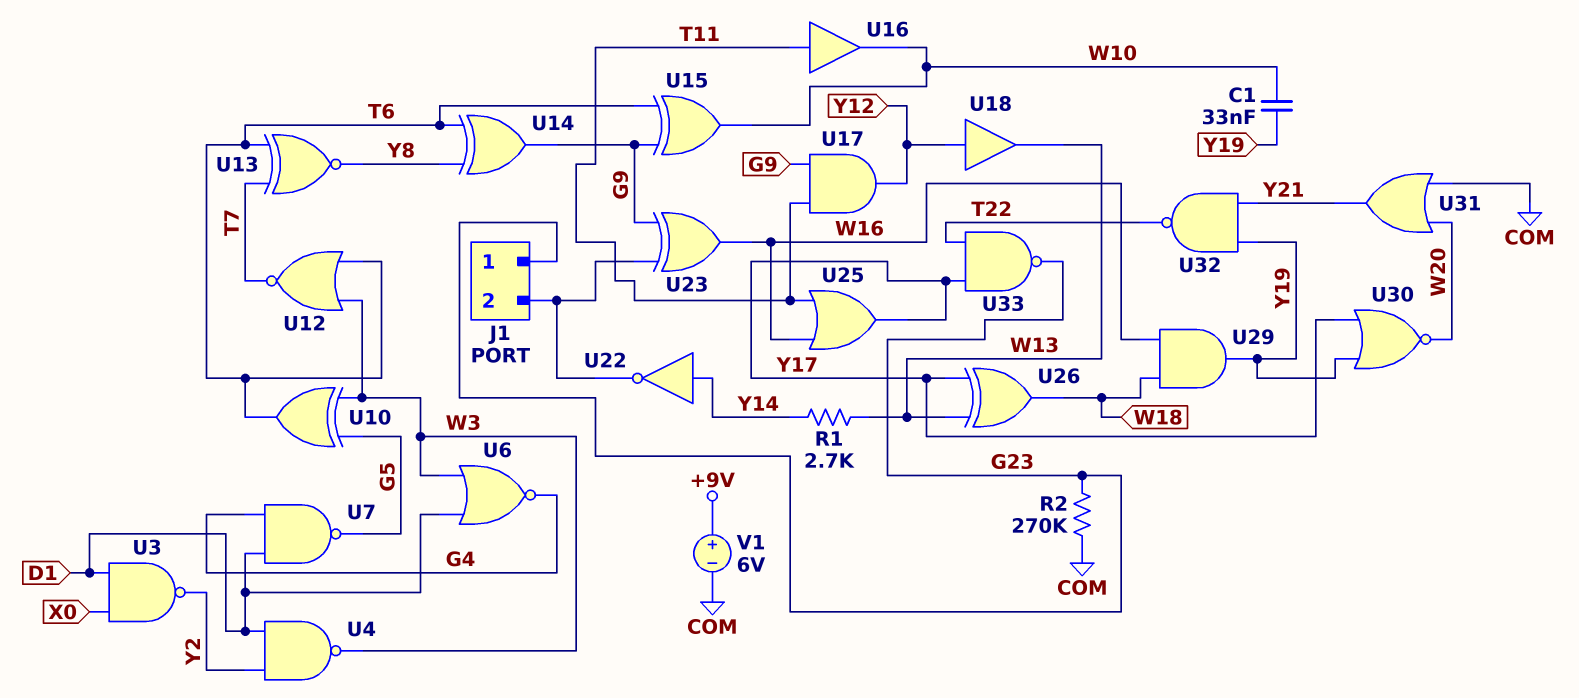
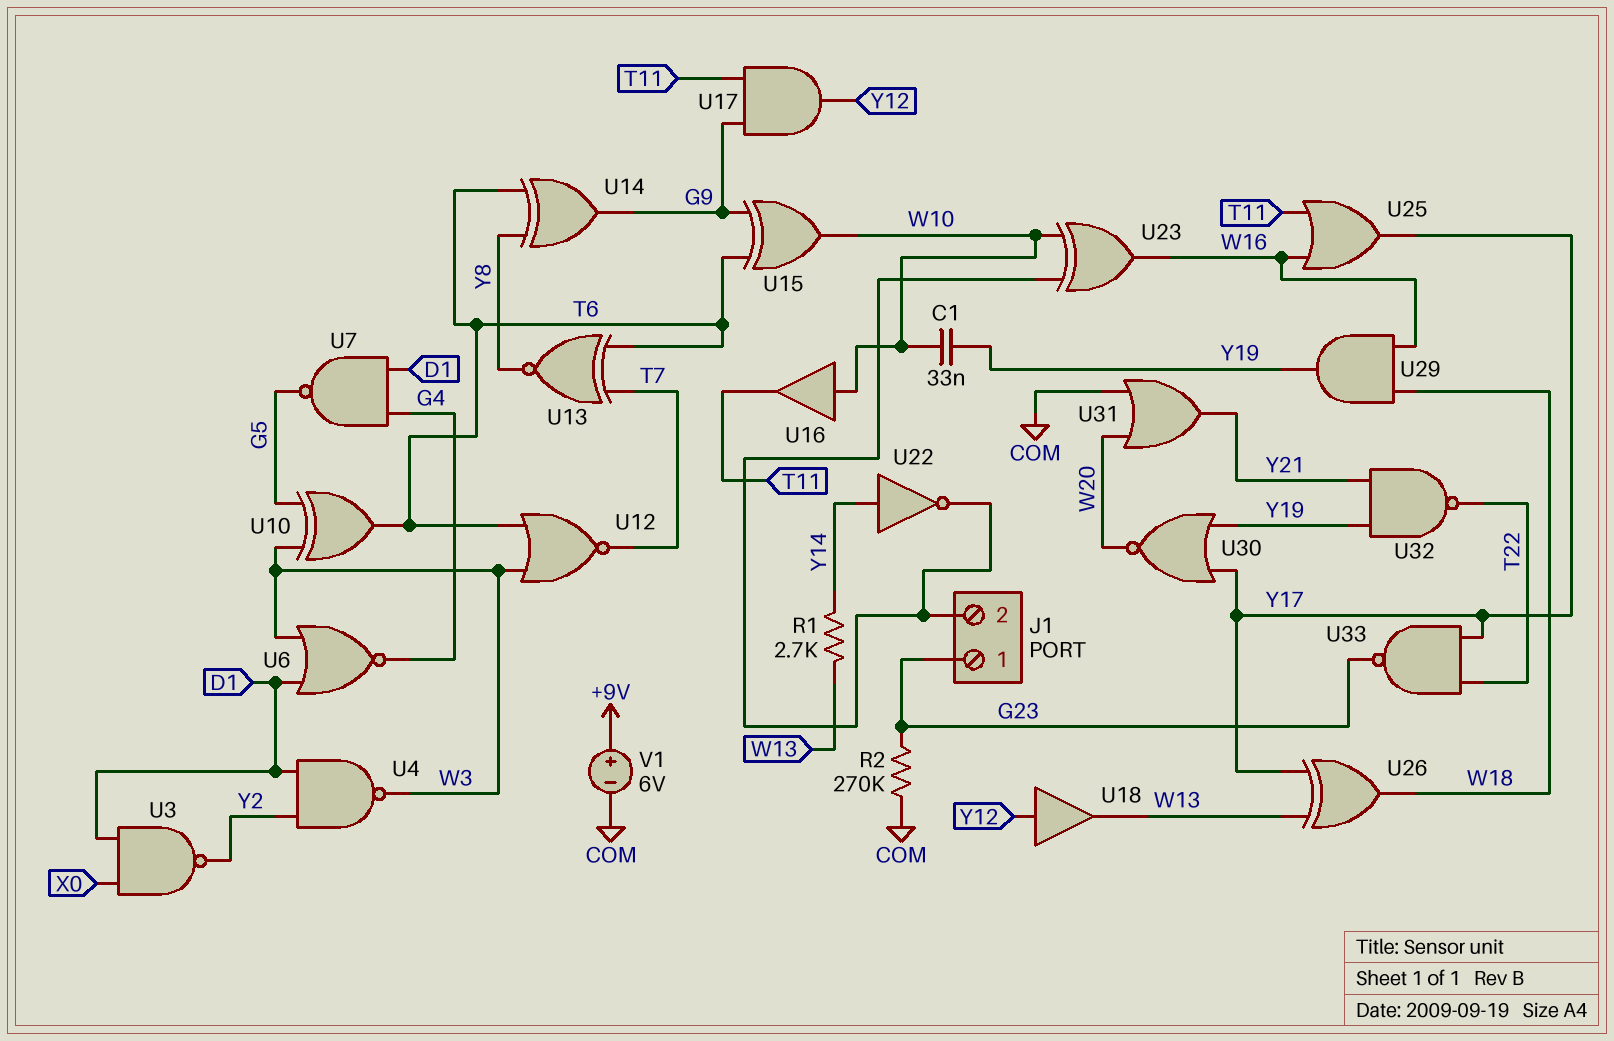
U16: buffer (in T11, out W10) -> buffer (in W10, out T11)
U23: XOR (in G9, in J1/2, out W16) -> XOR (in J1/2, in W10, out W16)

